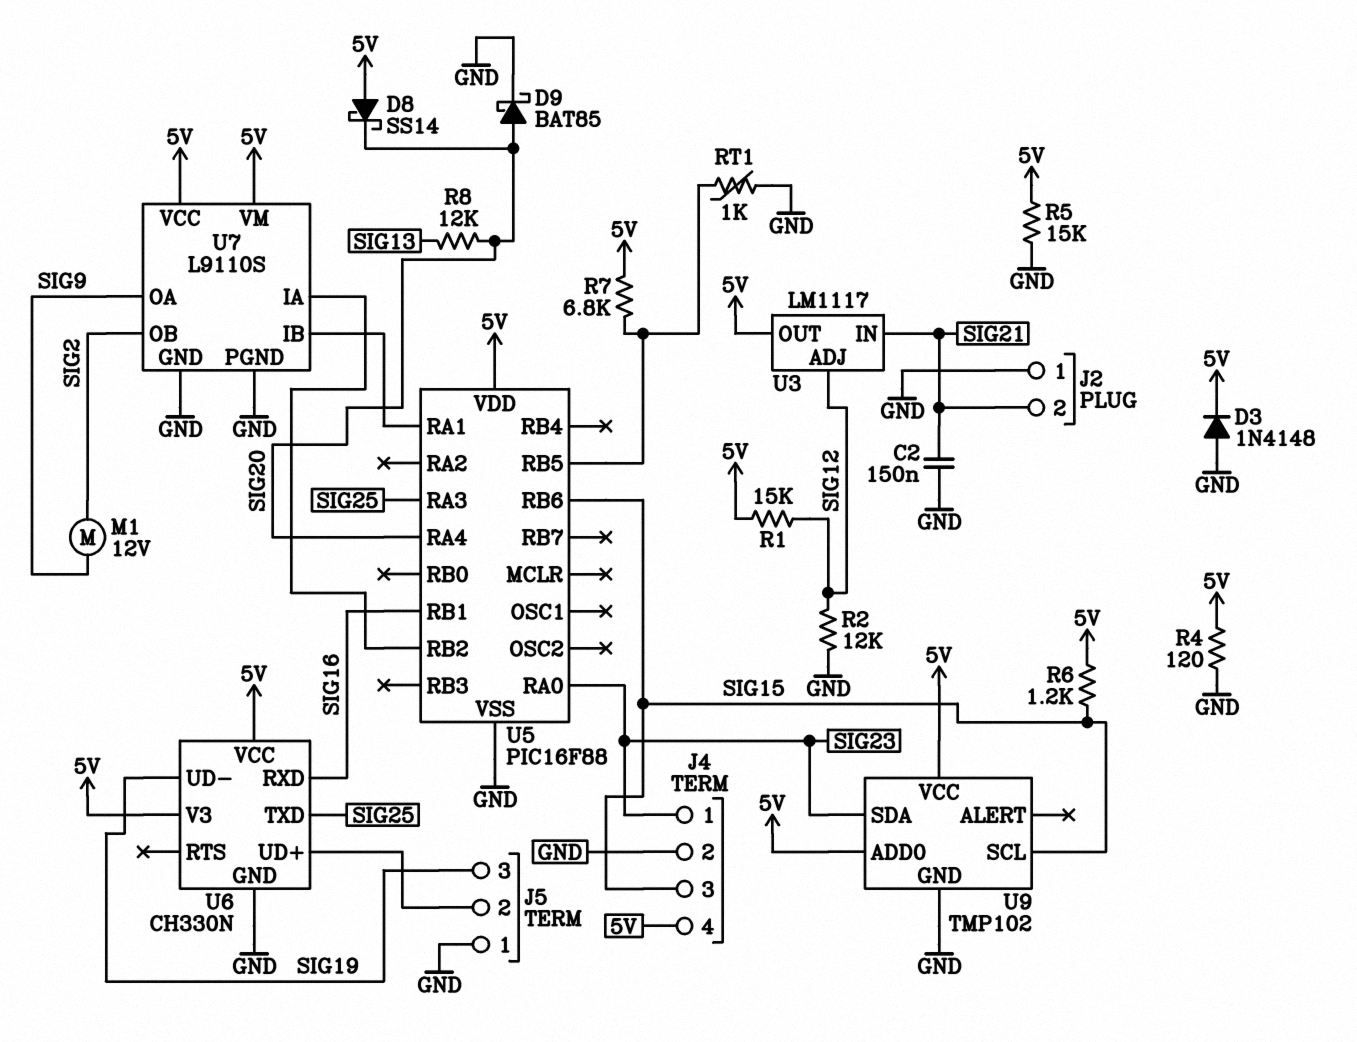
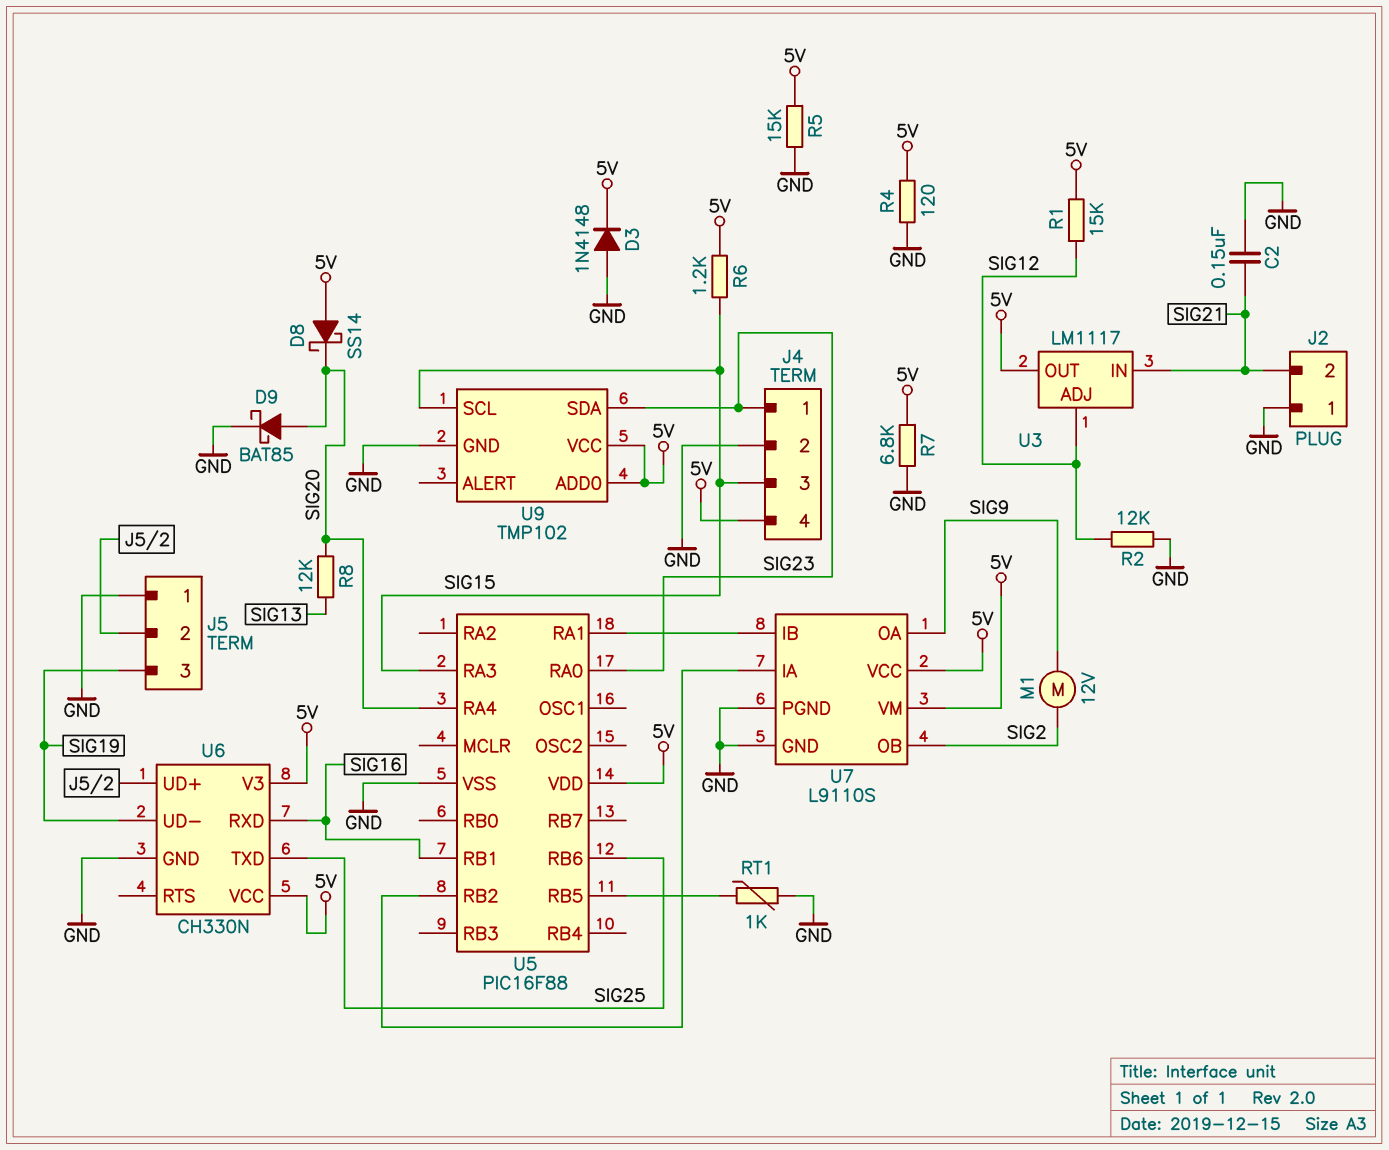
R7: 6.8k (5V, U5/RB5) -> 6.8k (5V, GND)
U5 pin RA3: SIG25 -> SIG15
U5 pin RB6: SIG15 -> SIG25

